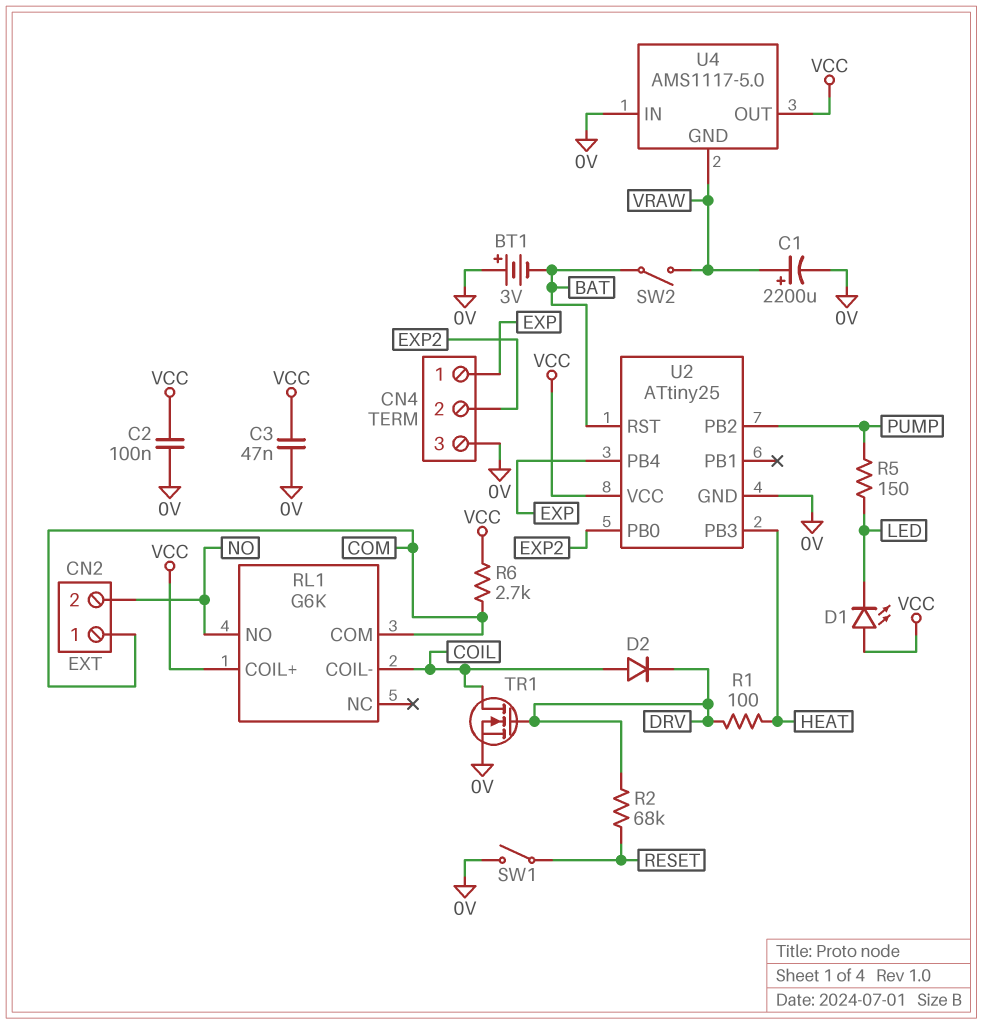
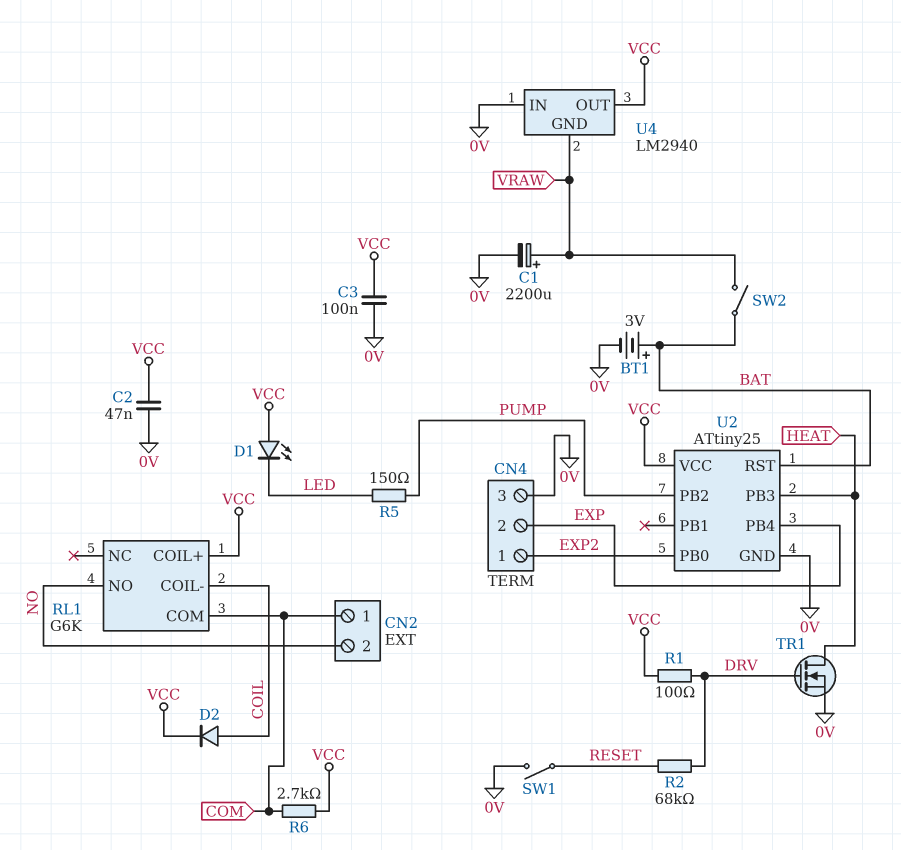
BT1: 3V (plus 0V, minus BAT) -> 3V (plus BAT, minus 0V)
C2: 100nF (0V, VCC) -> 47nF (0V, VCC)
C3: 47nF (0V, VCC) -> 100nF (0V, VCC)
CN4 pin 1: EXP -> EXP2
CN4 pin 2: EXP2 -> EXP
D2: diode (A COIL, K DRV) -> diode (A COIL, K VCC)
R1: 100 (DRV, HEAT) -> 100 (DRV, VCC)
TR1: NMOS (G DRV, D COIL, S 0V) -> NMOS (G DRV, D HEAT, S 0V)
U4: AMS1117-5.0 -> LM2940

